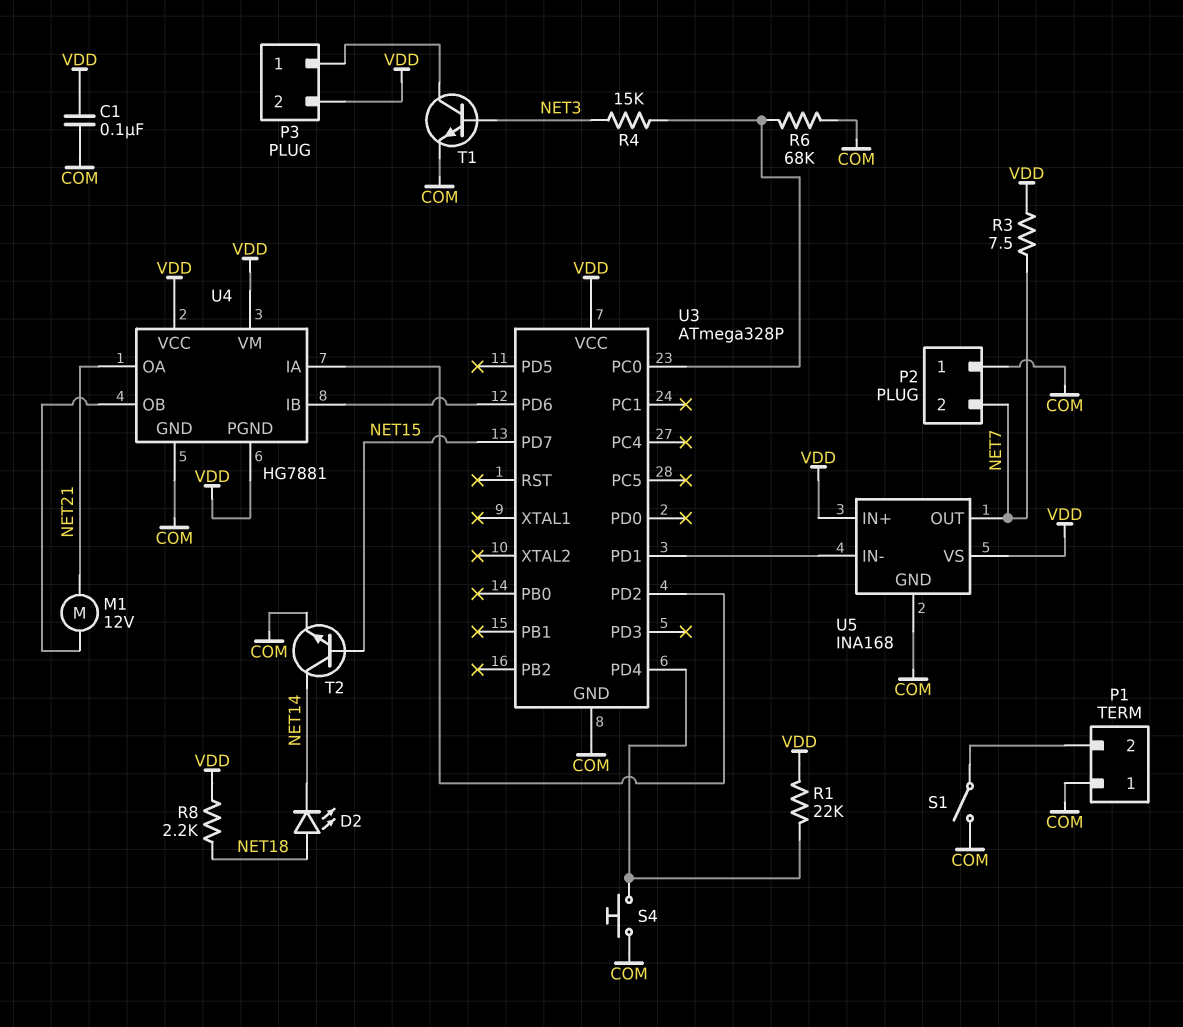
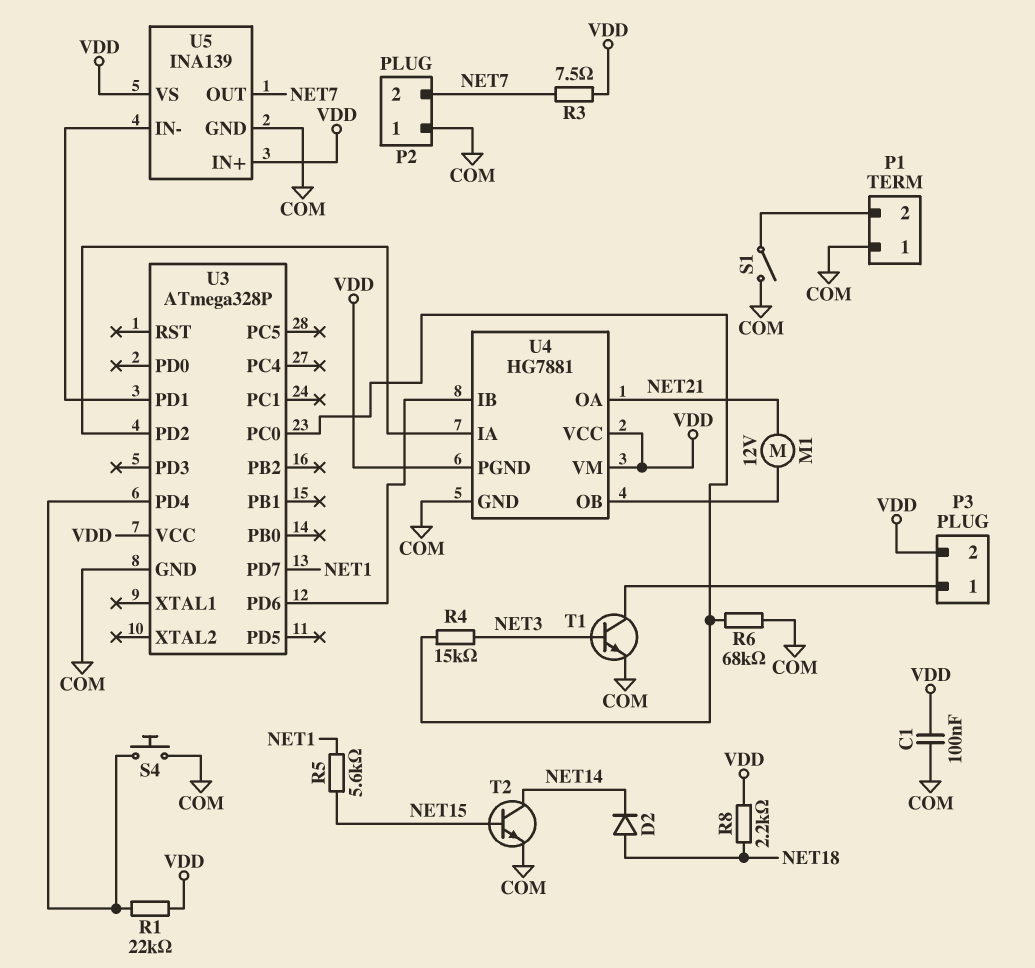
D2: LED (A NET18, K NET14) -> diode (A NET18, K NET14)
R5: none -> 5.6k (NET1, NET15)
U3 pin PD7: NET15 -> NET1
U5: INA168 -> INA139

